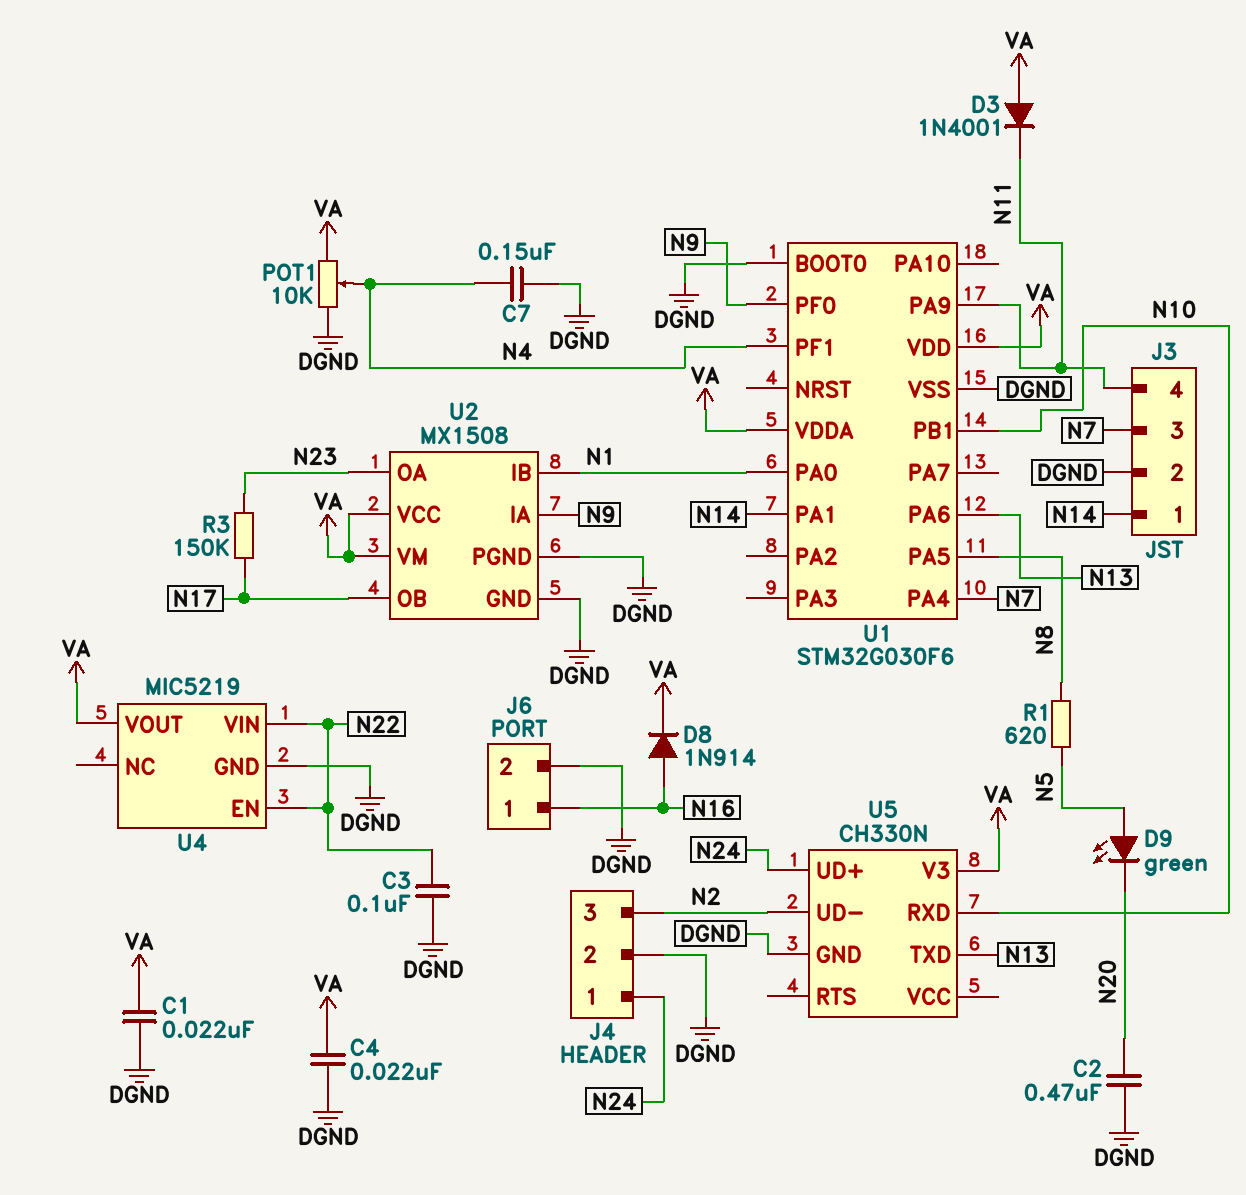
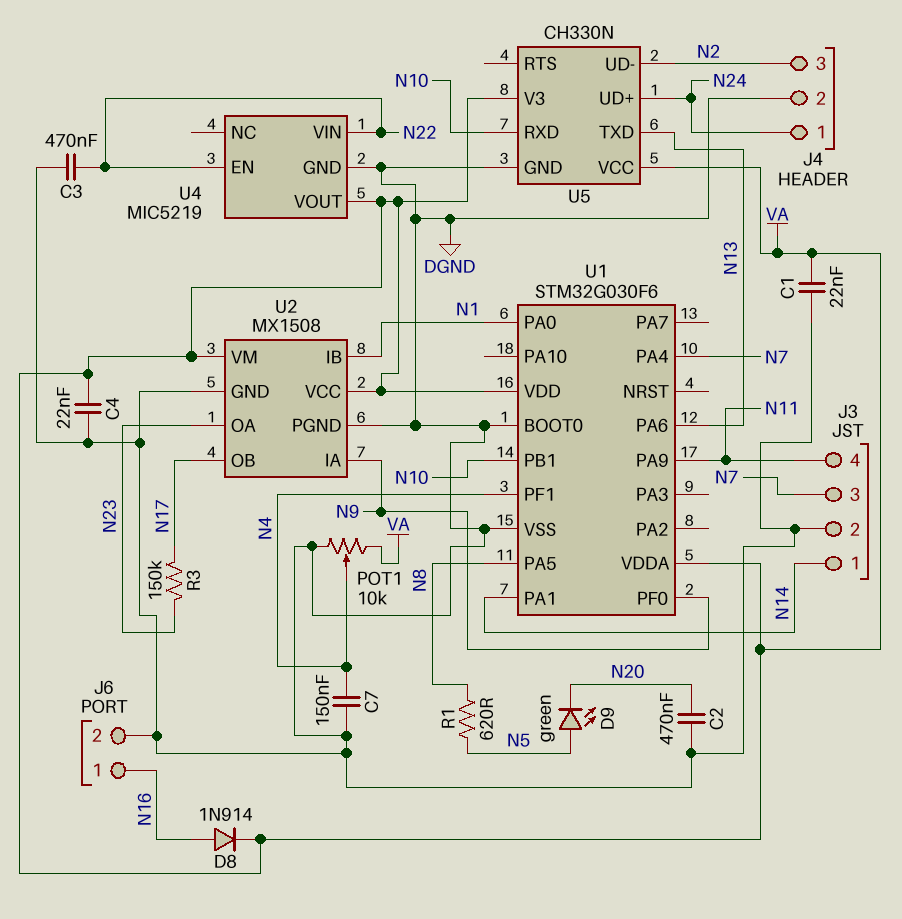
C3: 100nF (DGND, N22) -> 470nF (DGND, N22)
D3: diode 1N4001 (A VA, K N11) -> none
U5 pin VCC: none -> VA

